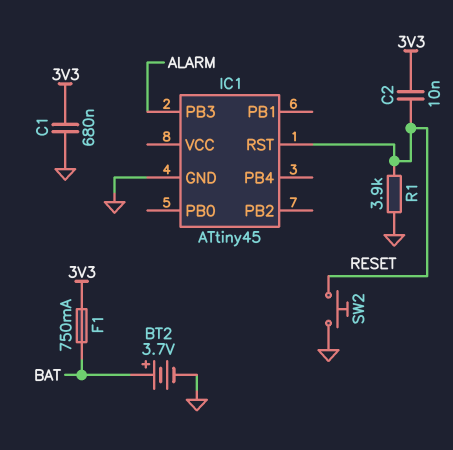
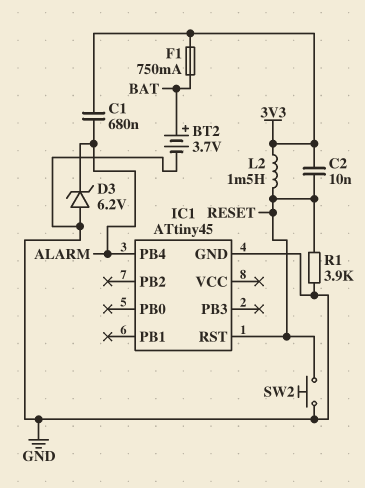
C1: 680nF (3V3, GND) -> 680nF (3V3, ALARM)
D3: none -> zener 6.2V (A GND, K ALARM)
IC1 pin PB3: ALARM -> none
IC1 pin PB4: none -> ALARM
L2: none -> 1.5mH (3V3, RESET)

